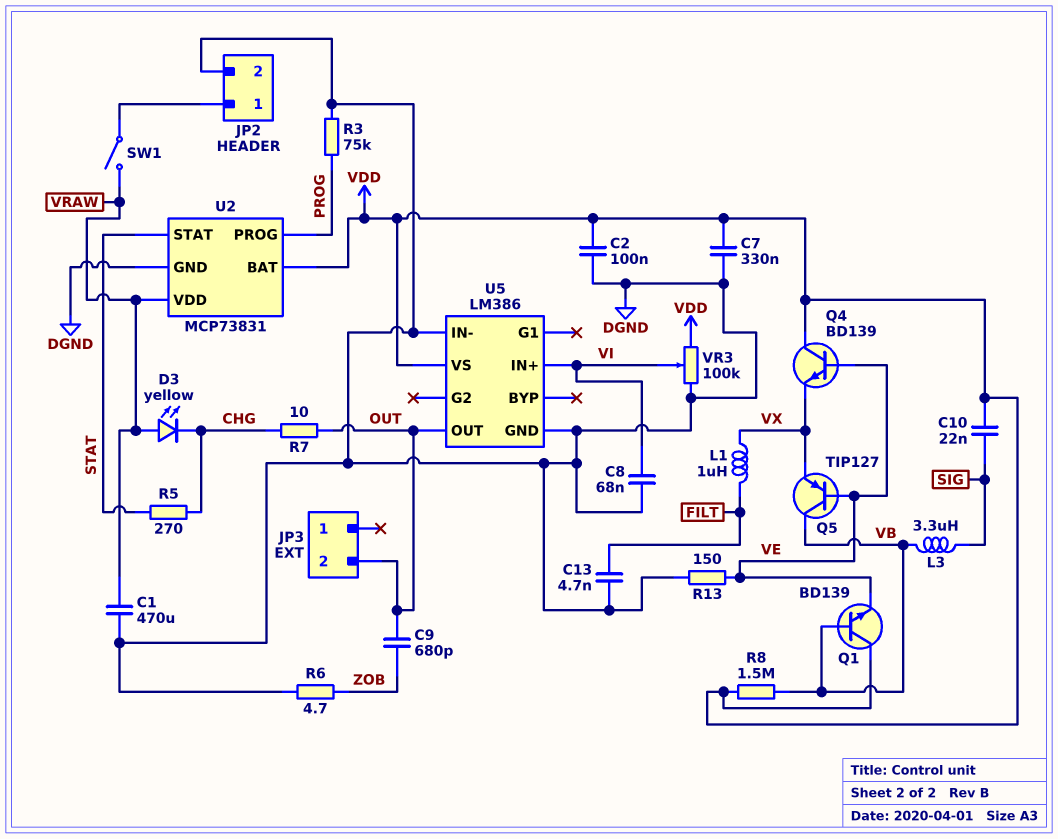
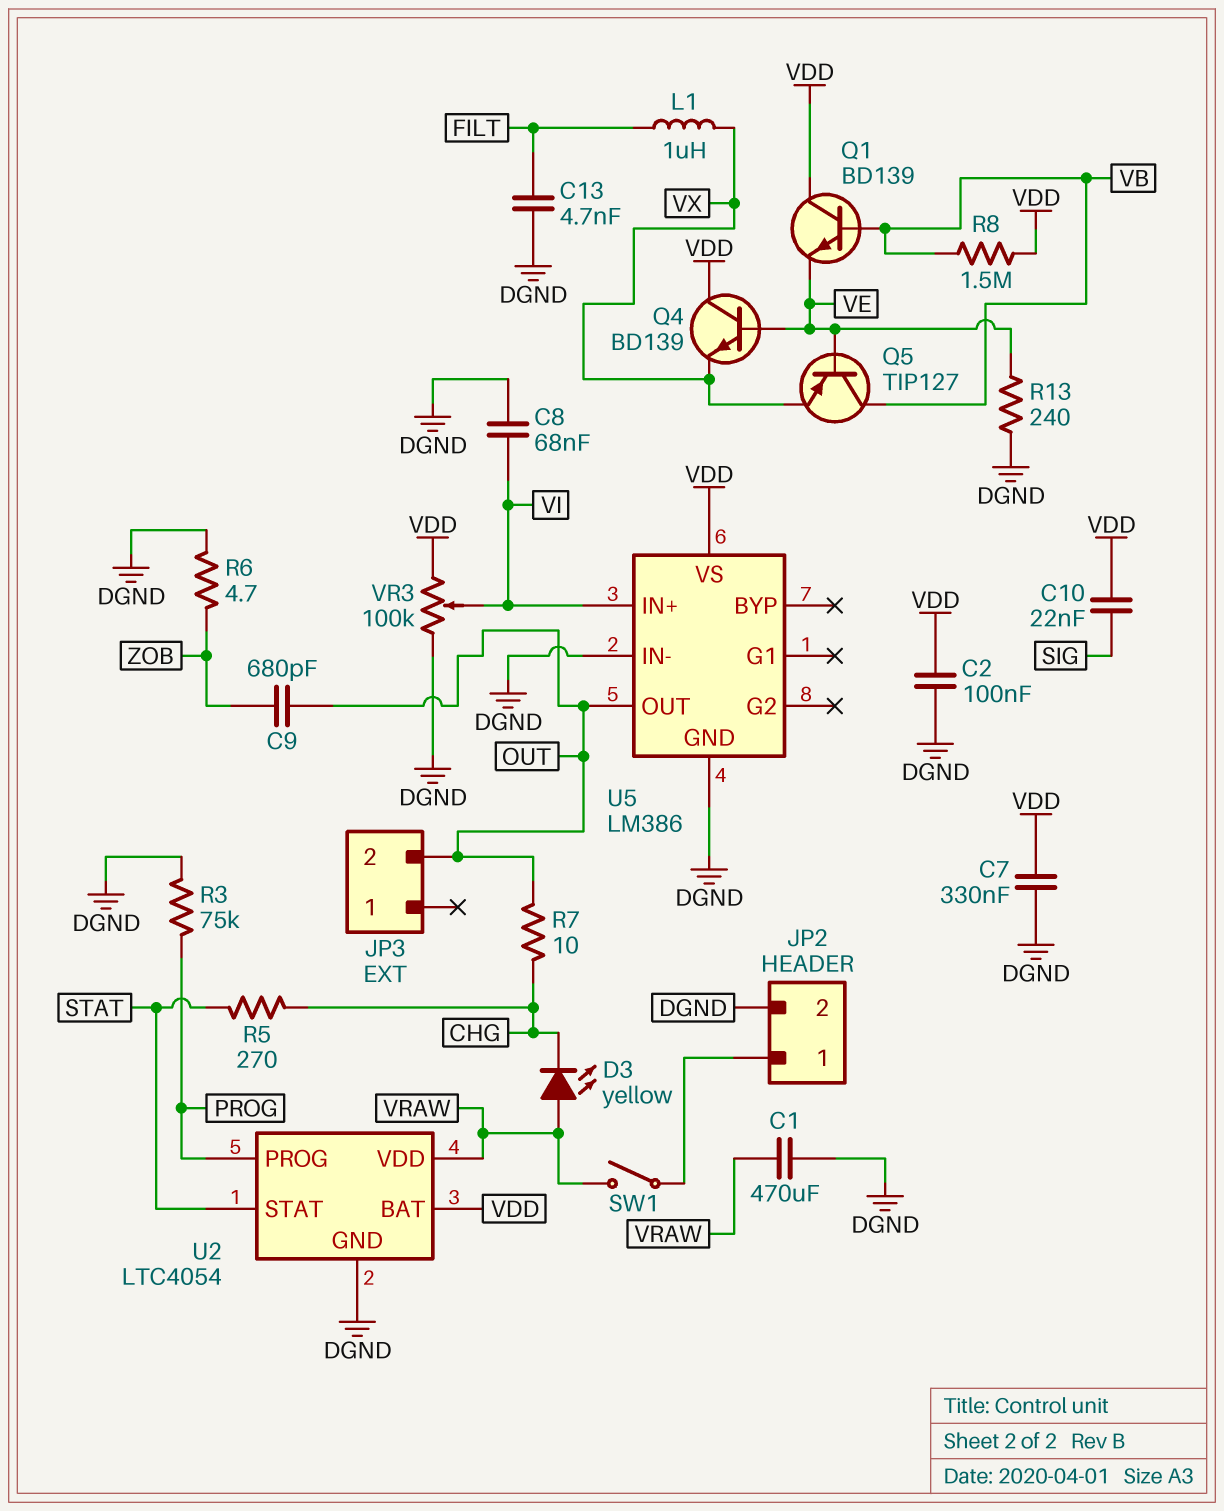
L3: 3.3uH (SIG, VB) -> none
R13: 150 (DGND, VE) -> 240 (DGND, VE)
U2: MCP73831 -> LTC4054

